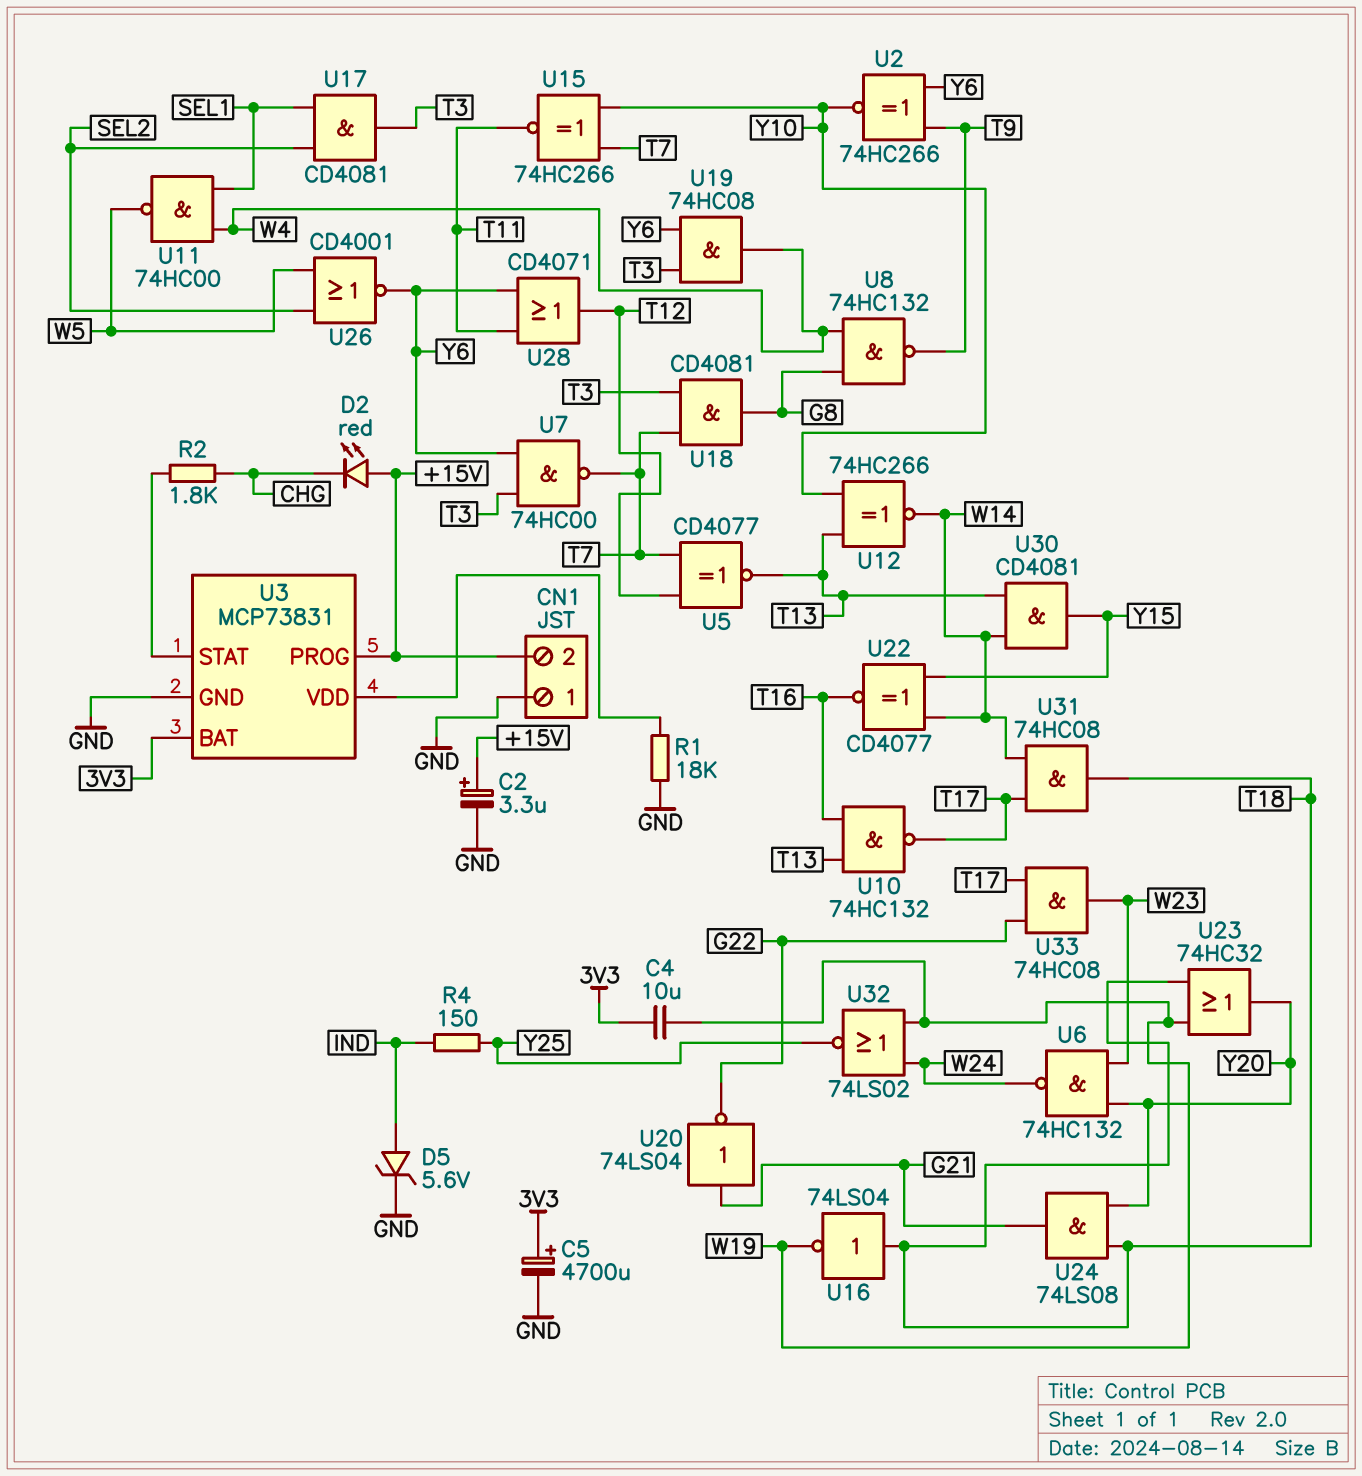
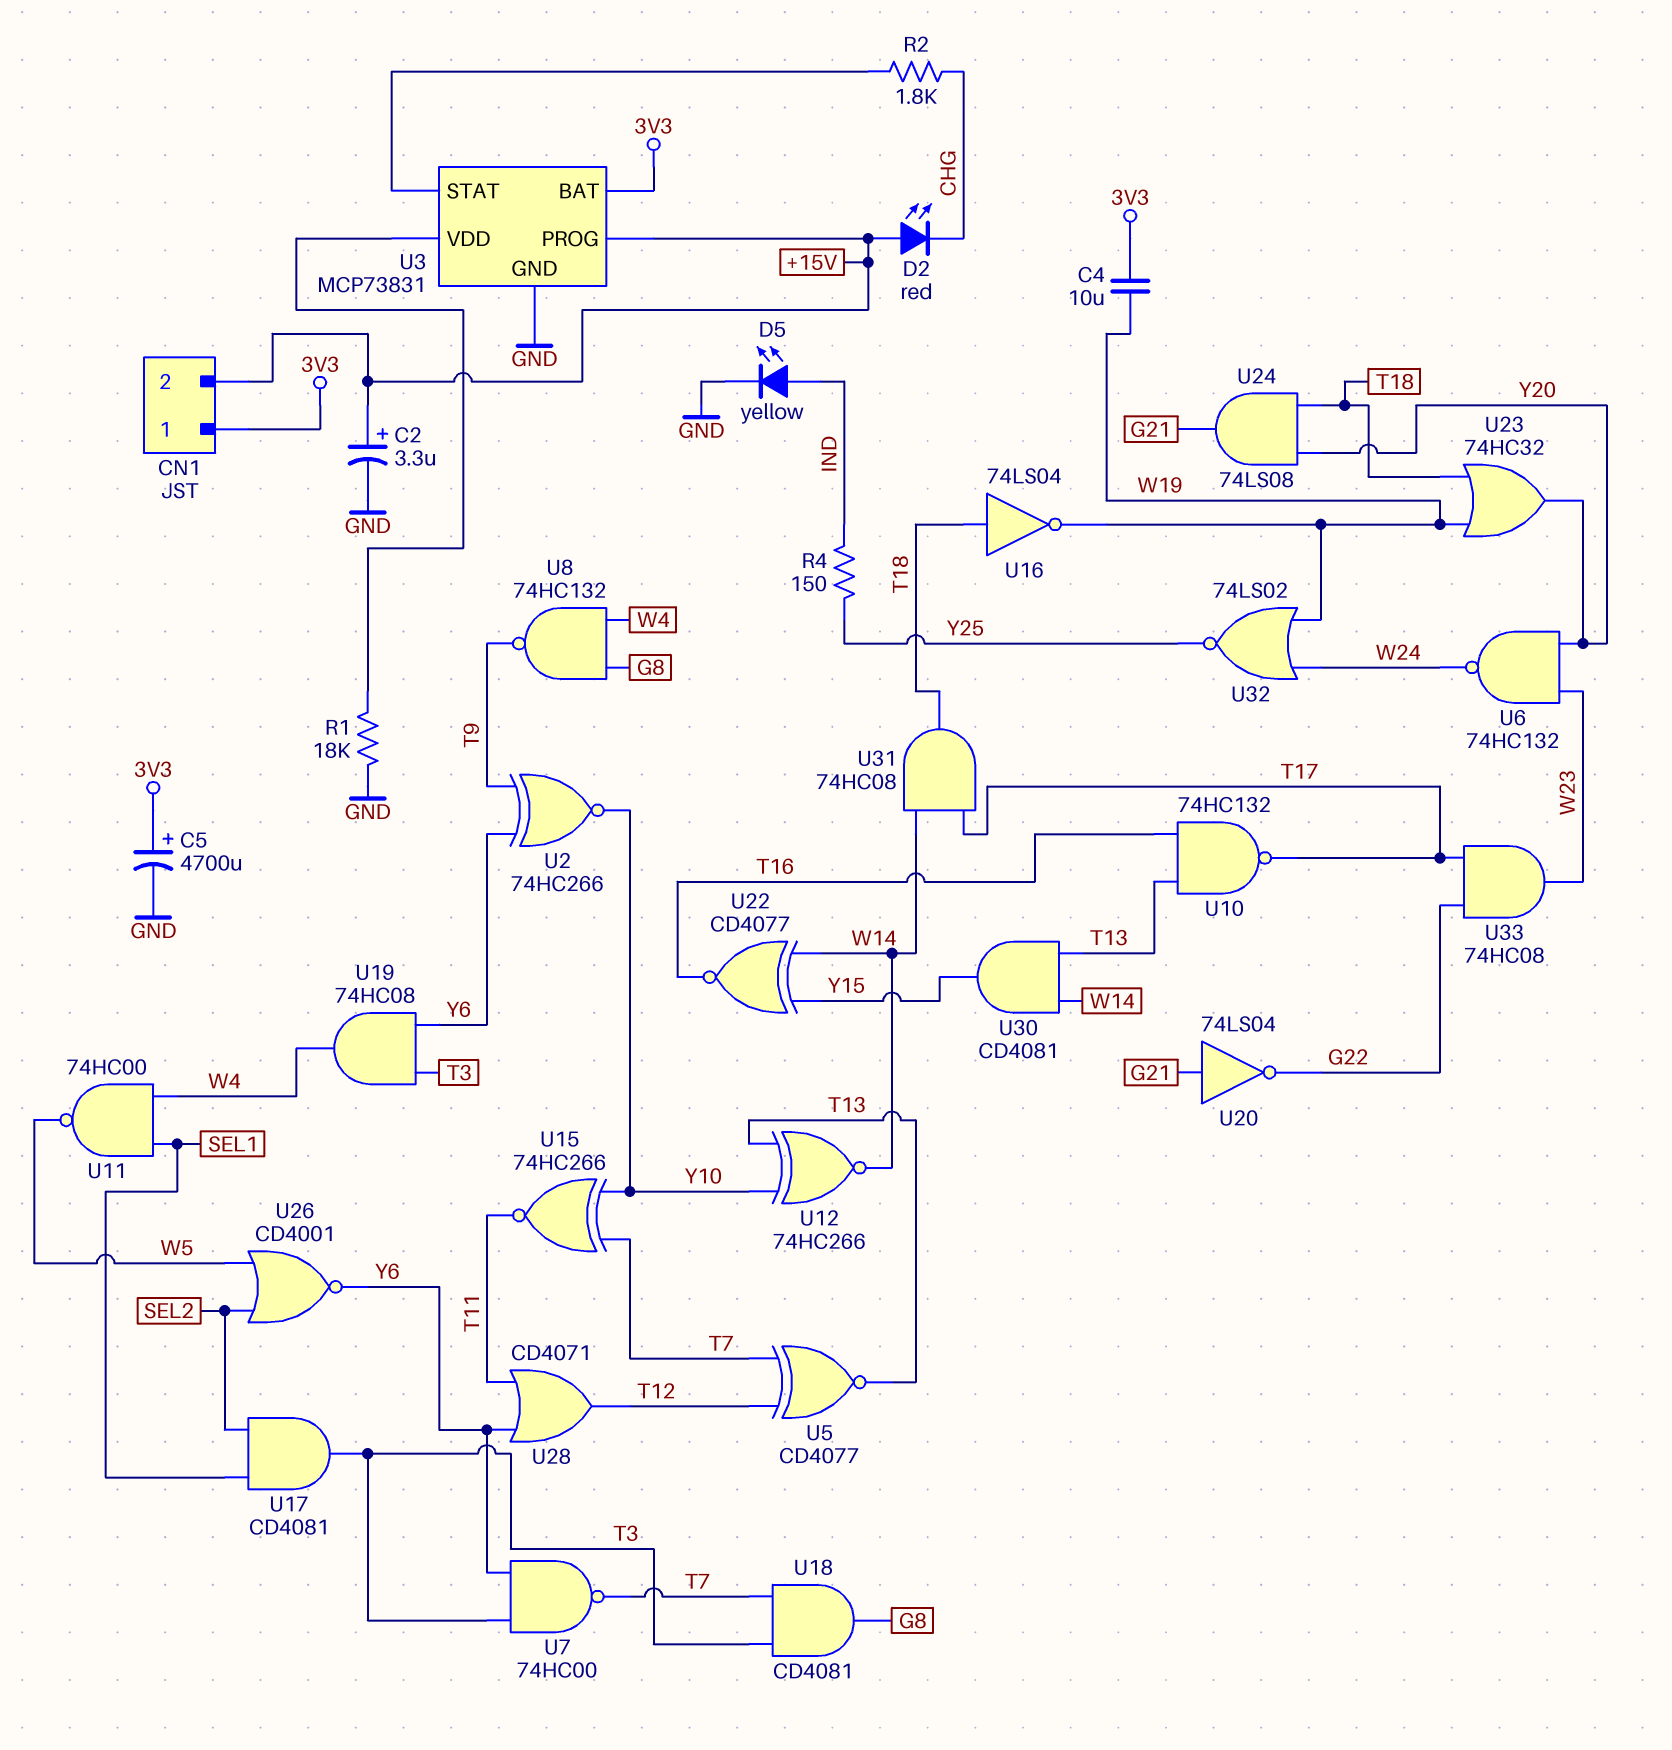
CN1 pin 1: GND -> 3V3
D5: zener 5.6V (A IND, K GND) -> LED yellow (A IND, K GND)

